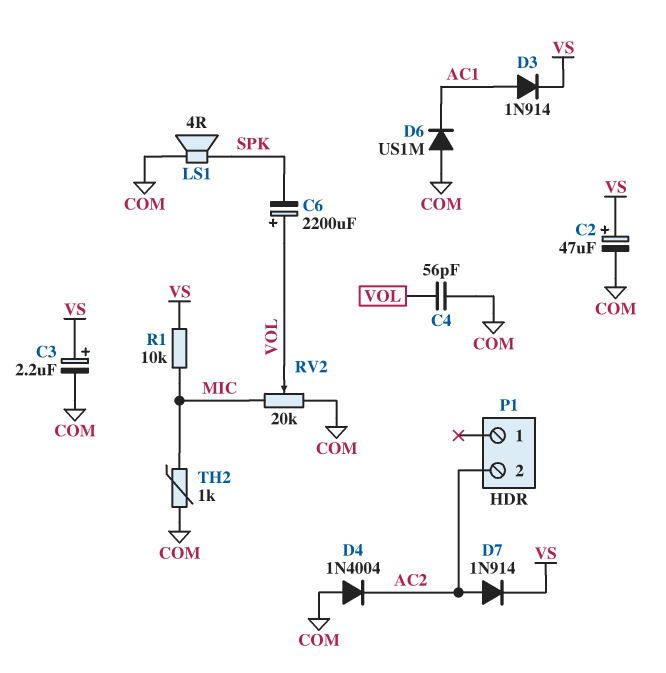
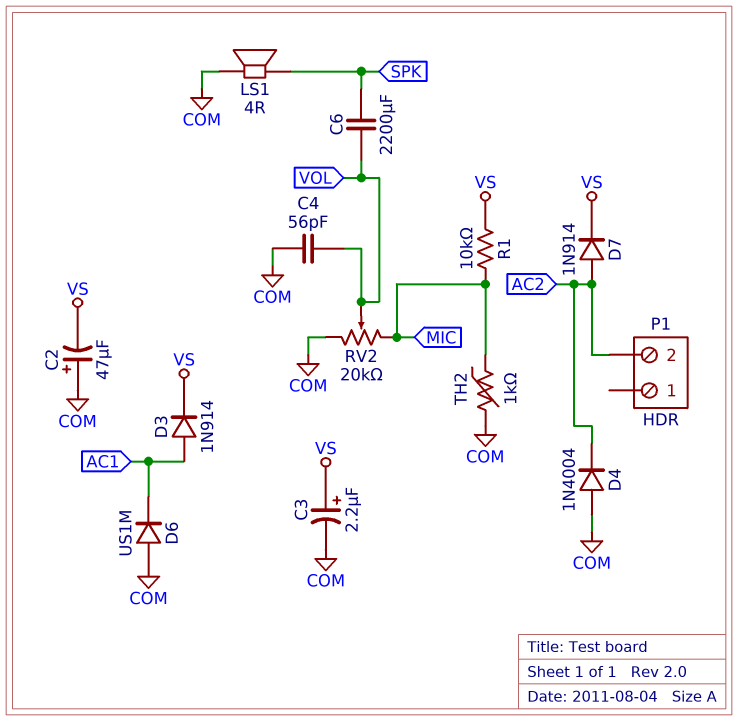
C2: 47uF (plus VS, minus COM) -> 47uF (plus COM, minus VS)
C6: 2200uF (plus VOL, minus SPK) -> 2200uF (SPK, VOL)

